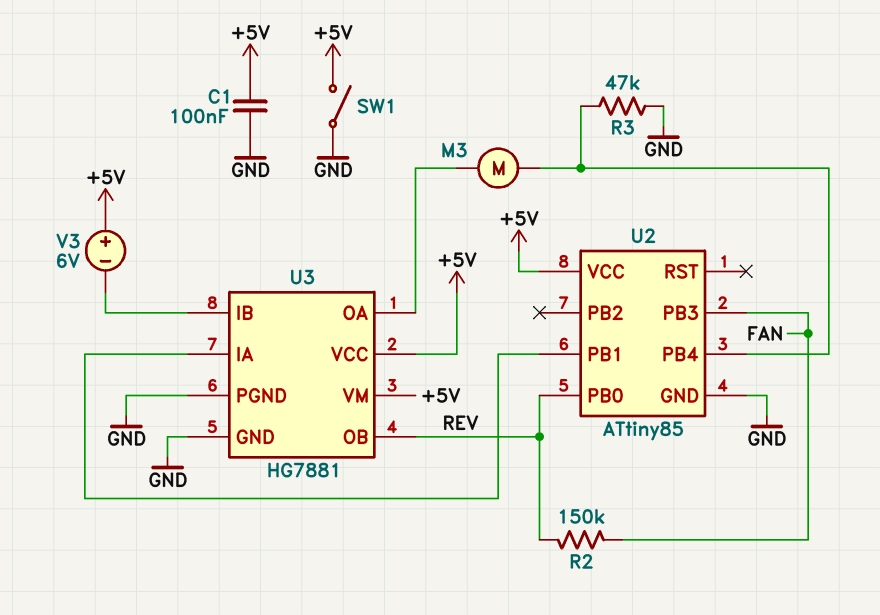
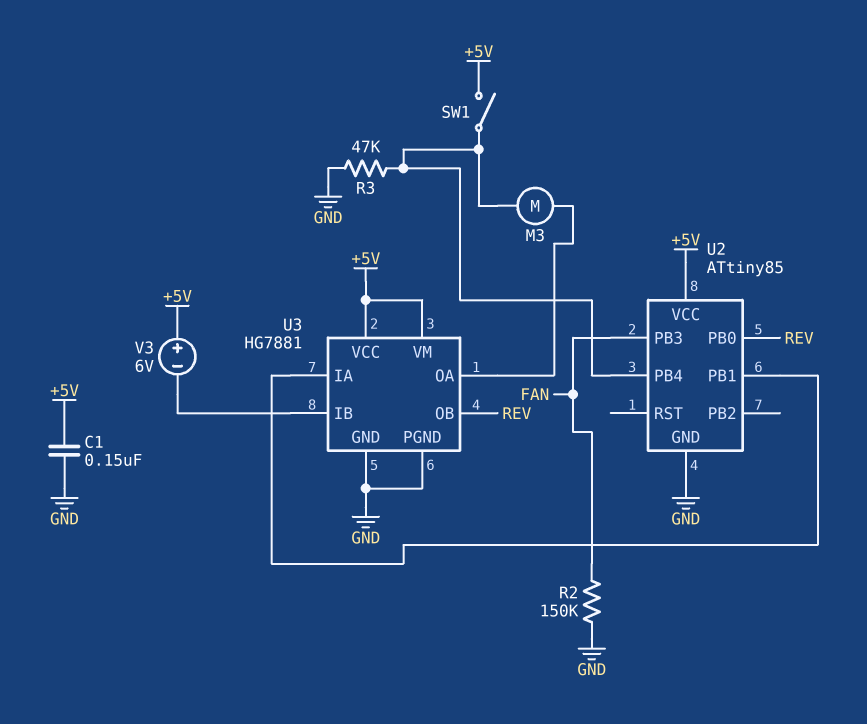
C1: 100nF (+5V, GND) -> 150nF (+5V, GND)
R2: 150k (FAN, REV) -> 150k (FAN, GND)
SW1: switch (+5V, GND) -> switch (+5V, U2/PB4)

